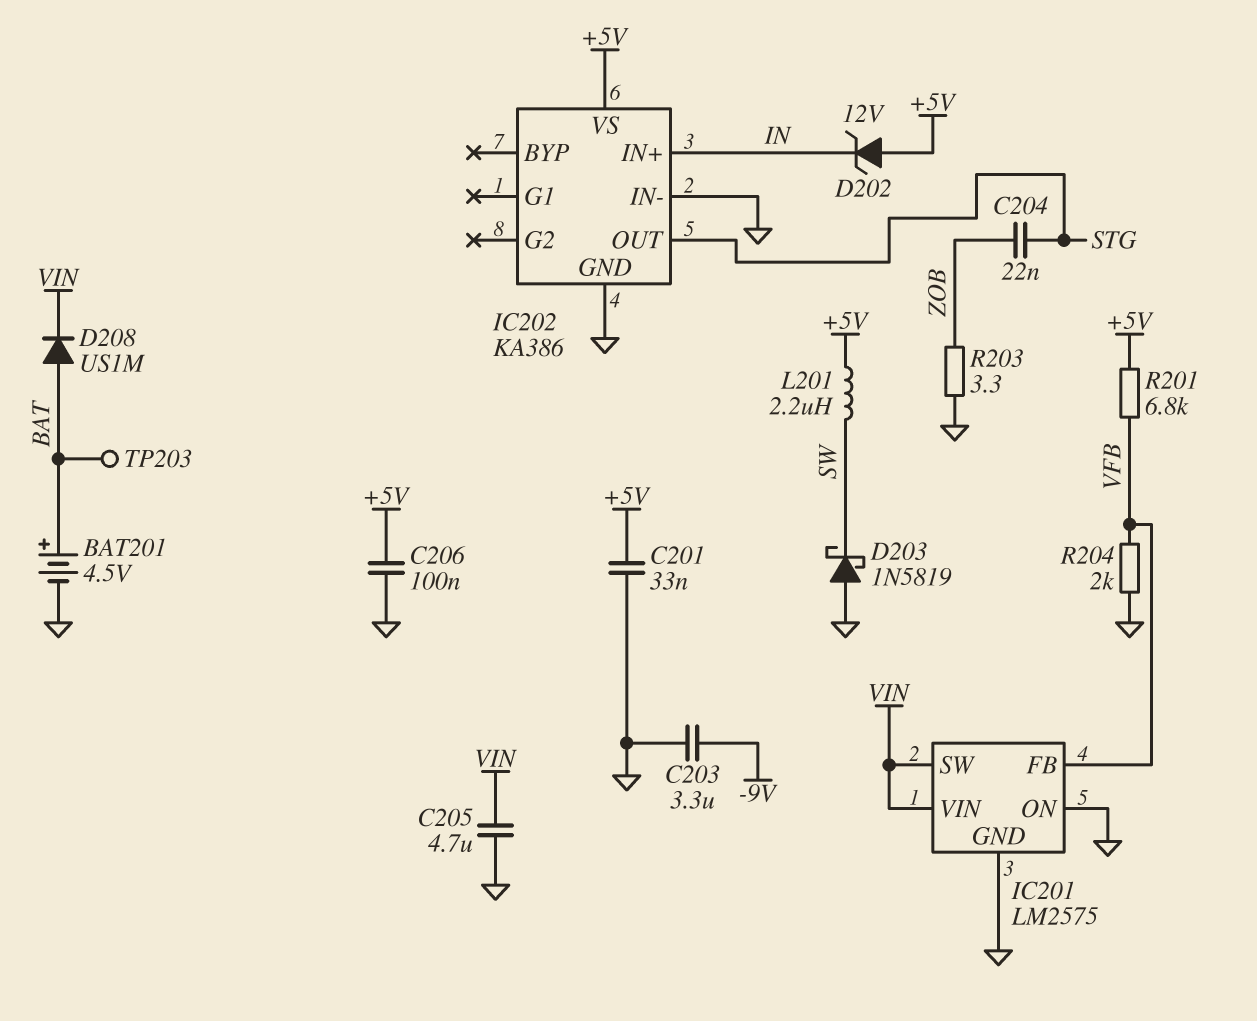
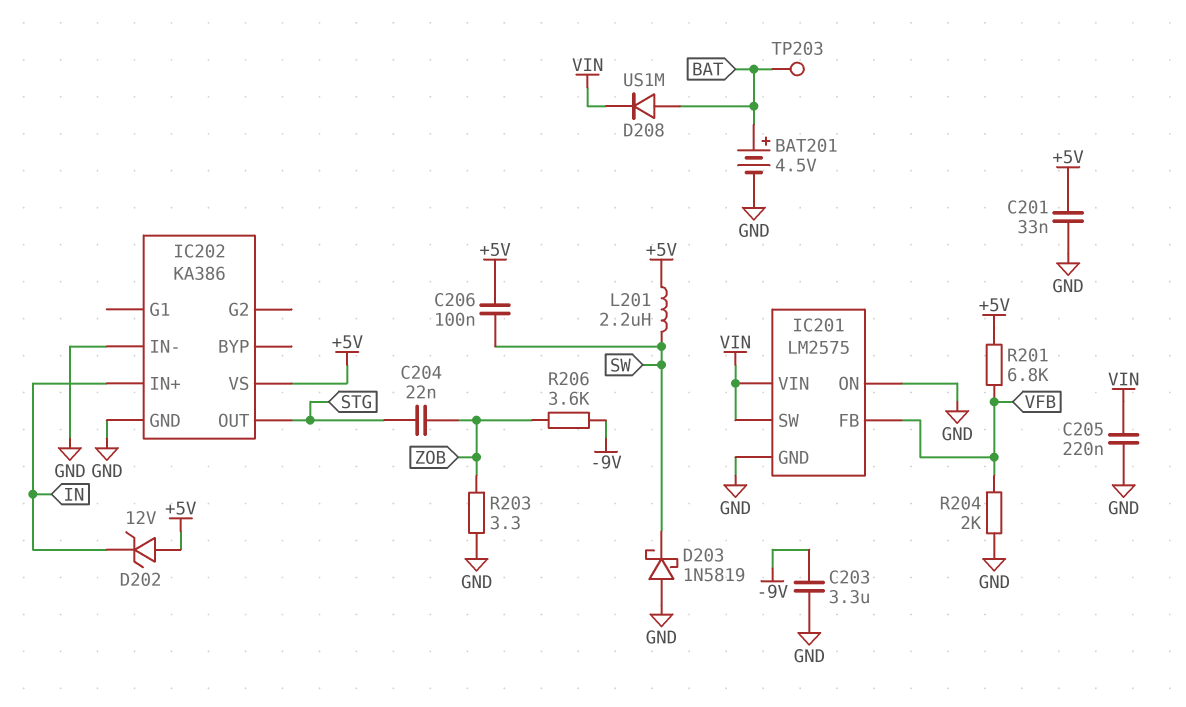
C205: 4.7uF (GND, VIN) -> 220nF (GND, VIN)
C206: 100nF (+5V, GND) -> 100nF (+5V, SW)
R206: none -> 3.6k (-9V, ZOB)

